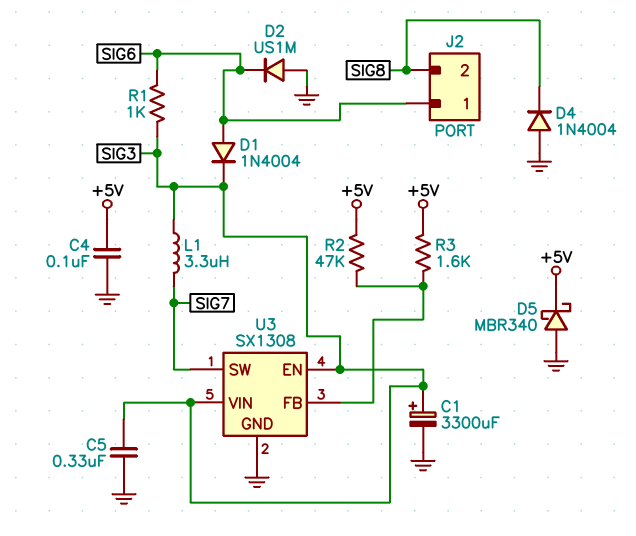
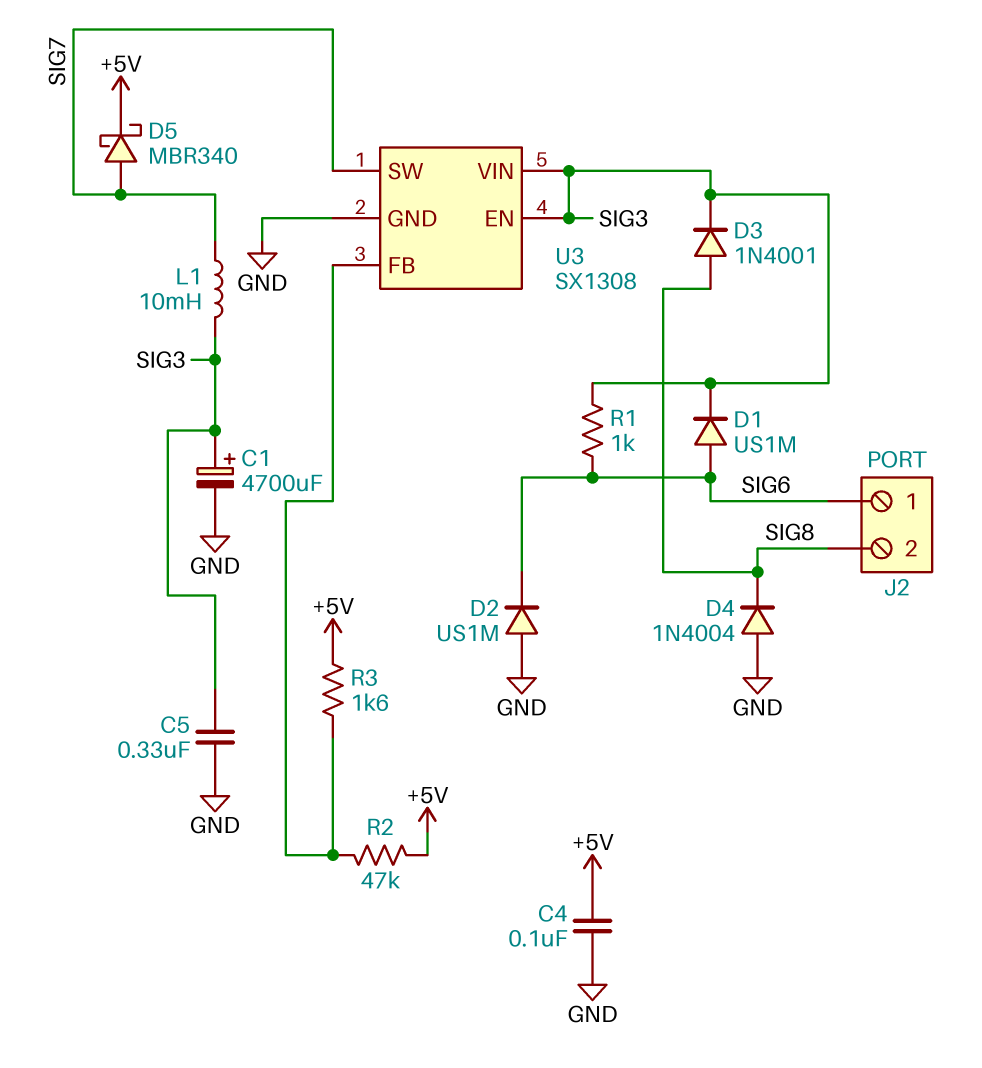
C1: 3300uF (plus SIG3, minus GND) -> 4700uF (plus SIG3, minus GND)
D1: diode 1N4004 (A SIG6, K SIG3) -> diode US1M (A SIG6, K SIG3)
D3: none -> diode 1N4001 (A SIG8, K SIG3)
D5: schottky MBR340 (A GND, K +5V) -> schottky MBR340 (A SIG7, K +5V)
L1: 3.3uH (SIG3, SIG7) -> 10mH (SIG3, SIG7)

